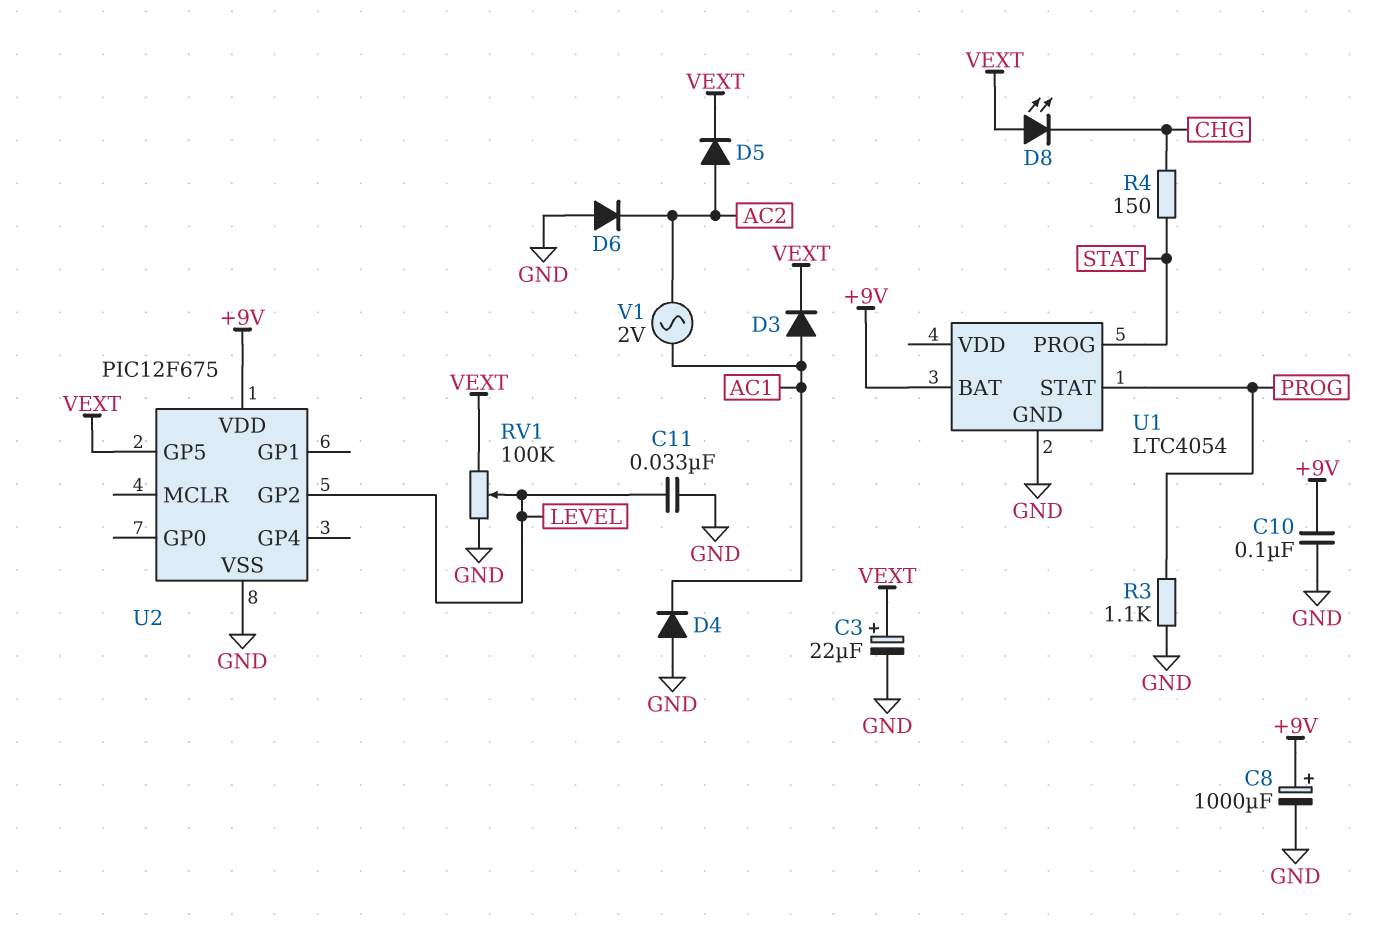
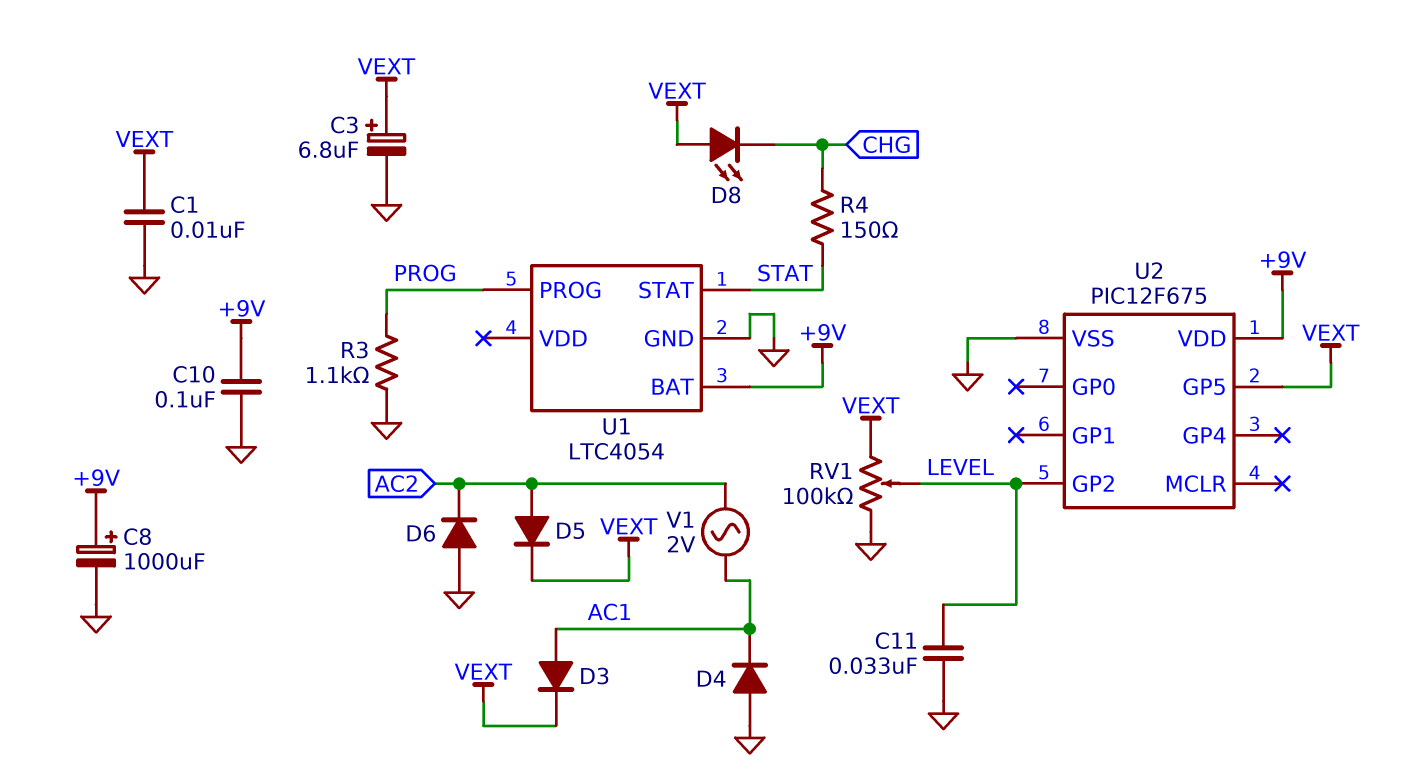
C1: none -> 10nF (GND, VEXT)
C3: 22uF (plus VEXT, minus GND) -> 6.8uF (plus VEXT, minus GND)
U1 pin PROG: STAT -> PROG
U1 pin STAT: PROG -> STAT

